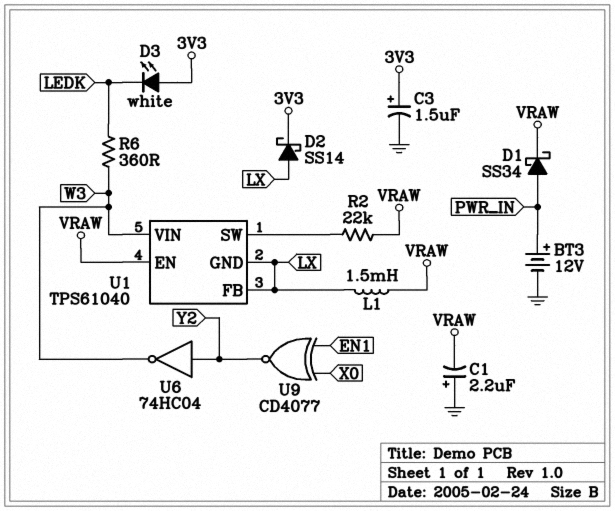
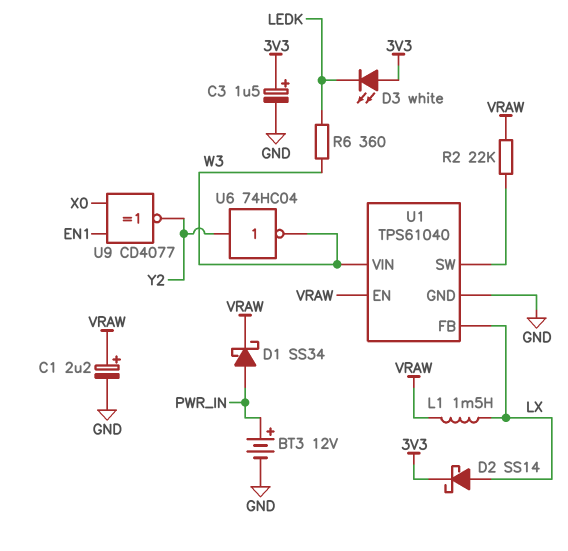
C1: 2.2uF (plus GND, minus VRAW) -> 2.2uF (plus VRAW, minus GND)
U1 pin GND: LX -> GND

